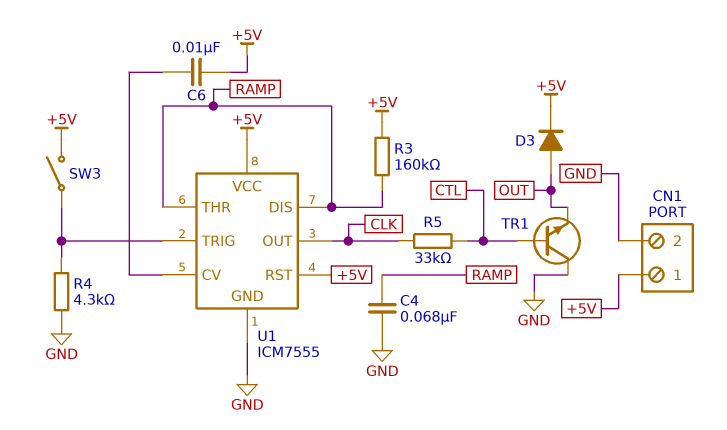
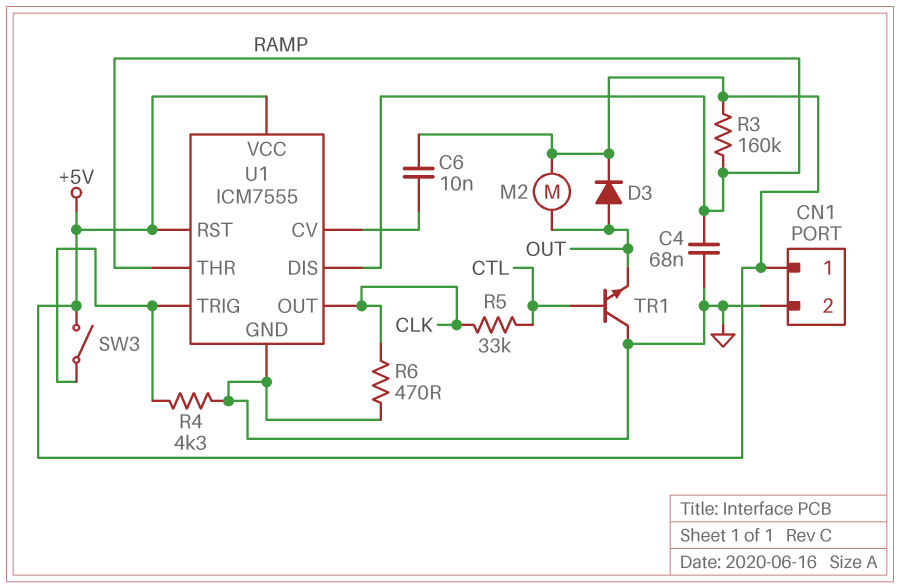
M2: none -> motor (+5V, OUT)
R6: none -> 470 (CLK, GND)

